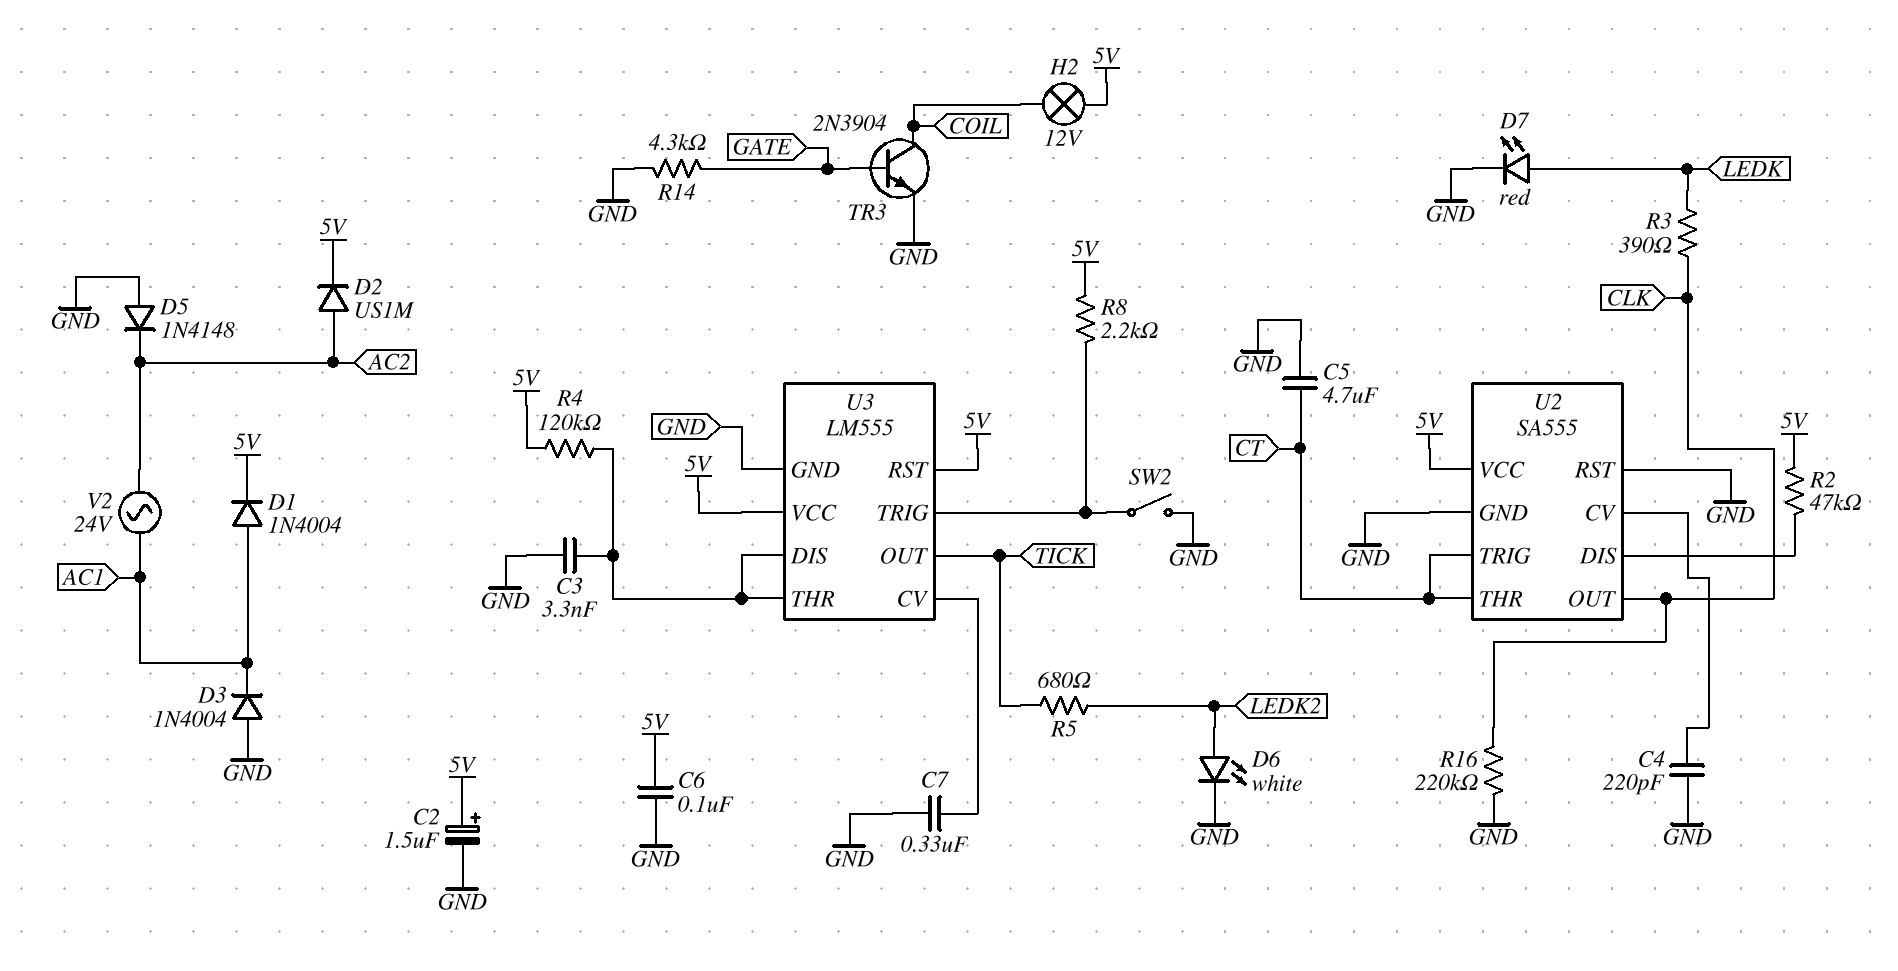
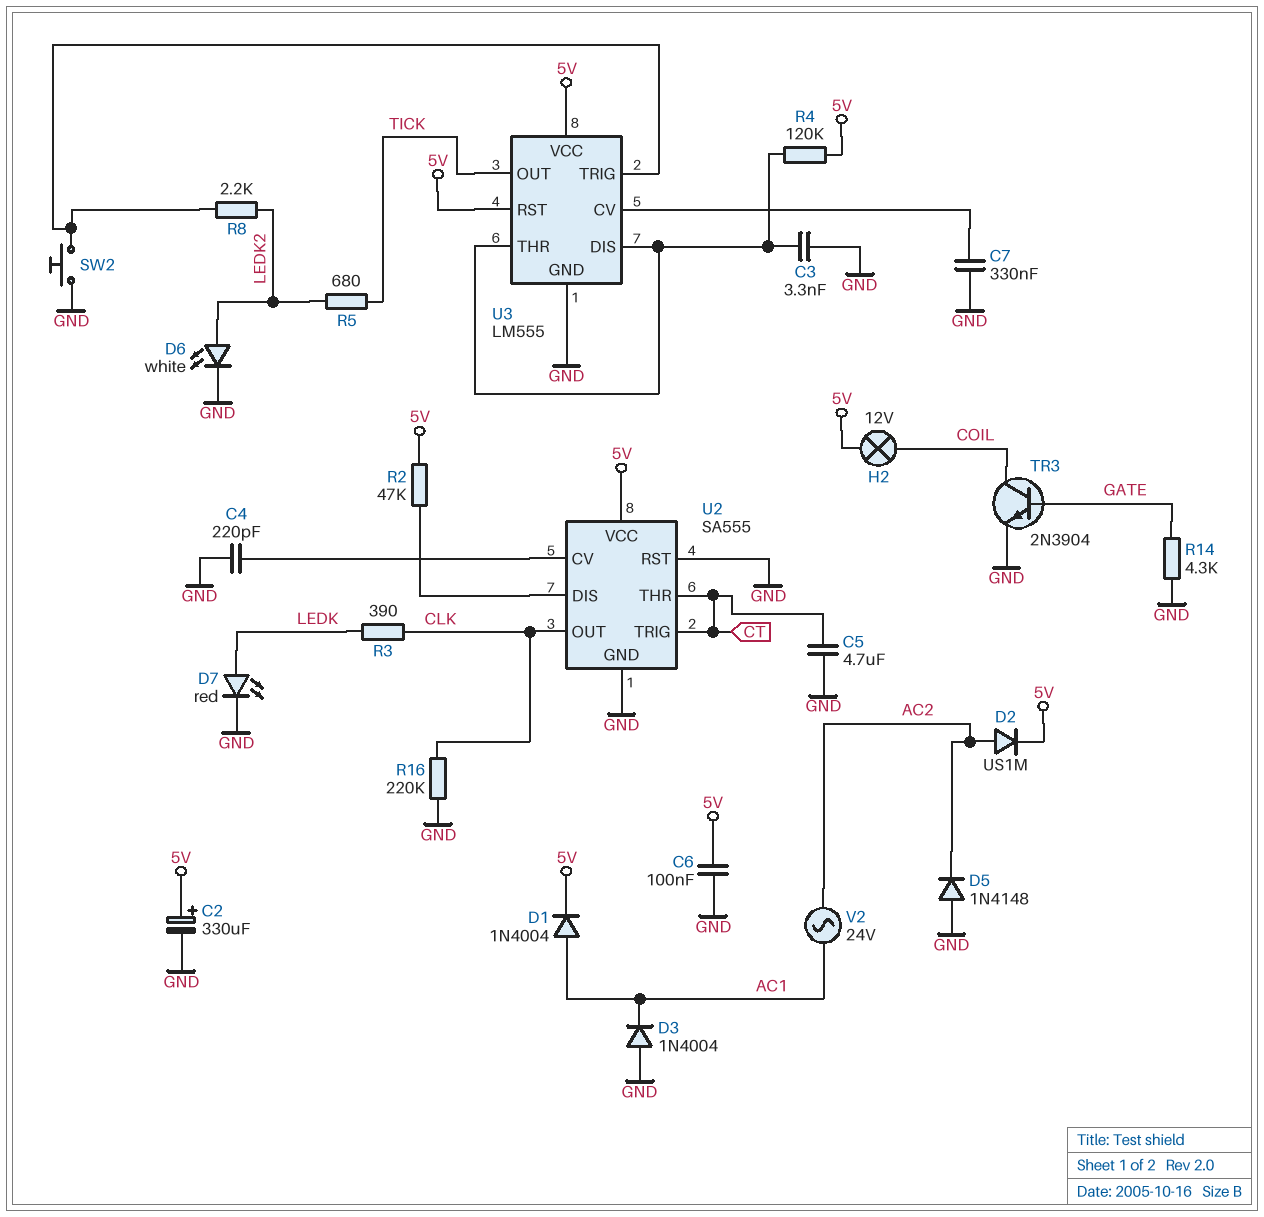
C2: 1.5uF (plus 5V, minus GND) -> 330uF (plus 5V, minus GND)
R8: 2.2k (5V, U3/TRIG) -> 2.2k (LEDK2, U3/TRIG)
SW2: switch (GND, U3/TRIG) -> button (GND, U3/TRIG)

